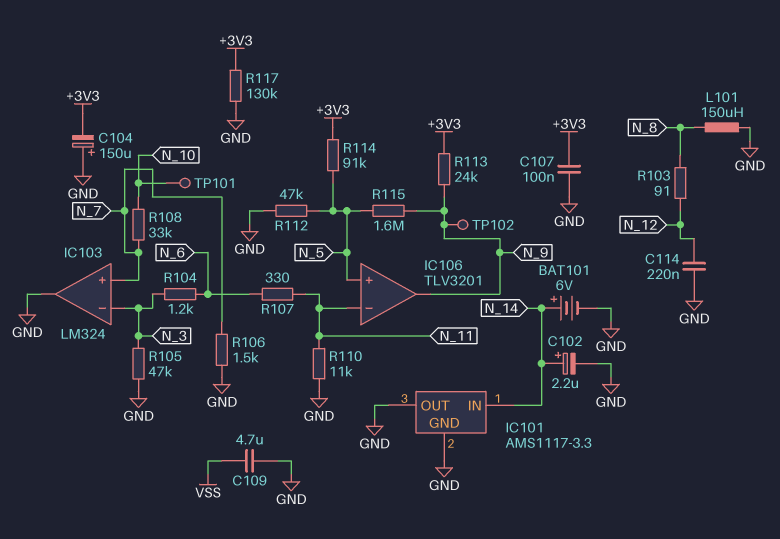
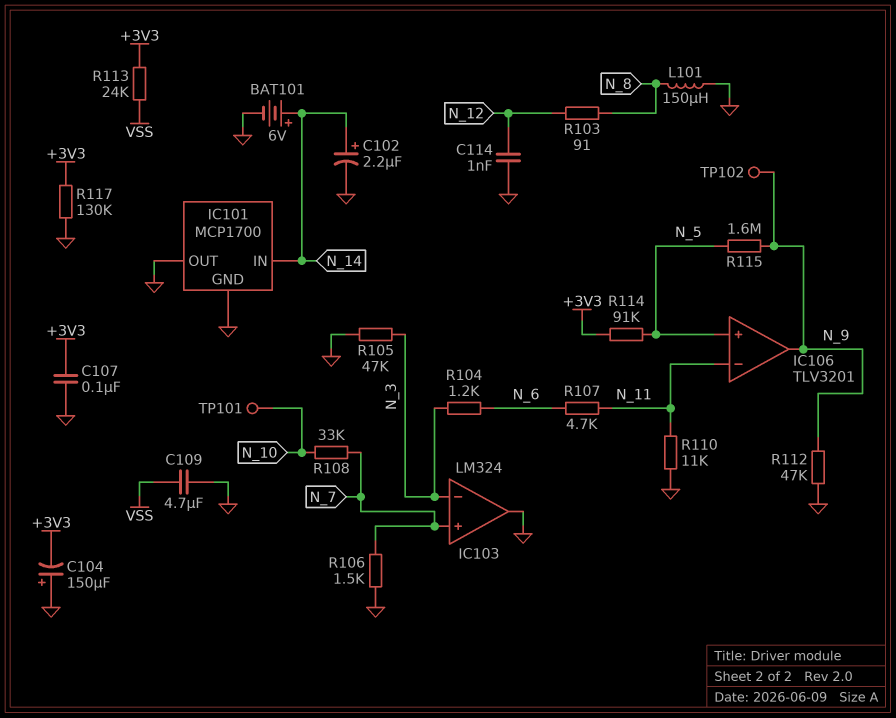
C114: 220nF (GND, N_12) -> 1nF (GND, N_12)
IC101: AMS1117-3.3 -> MCP1700
R107: 330 (N_6, N_11) -> 4.7k (N_6, N_11)
R112: 47k (GND, N_5) -> 47k (GND, N_9)
R113: 24k (+3V3, N_9) -> 24k (+3V3, VSS)

